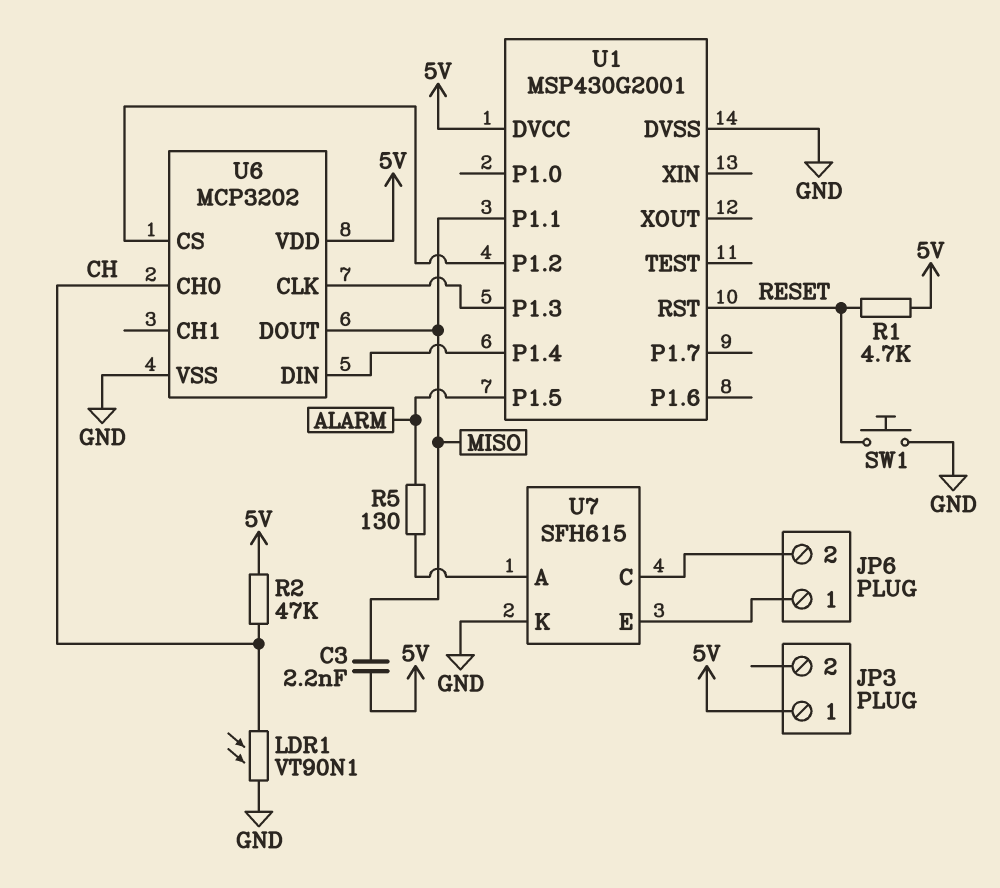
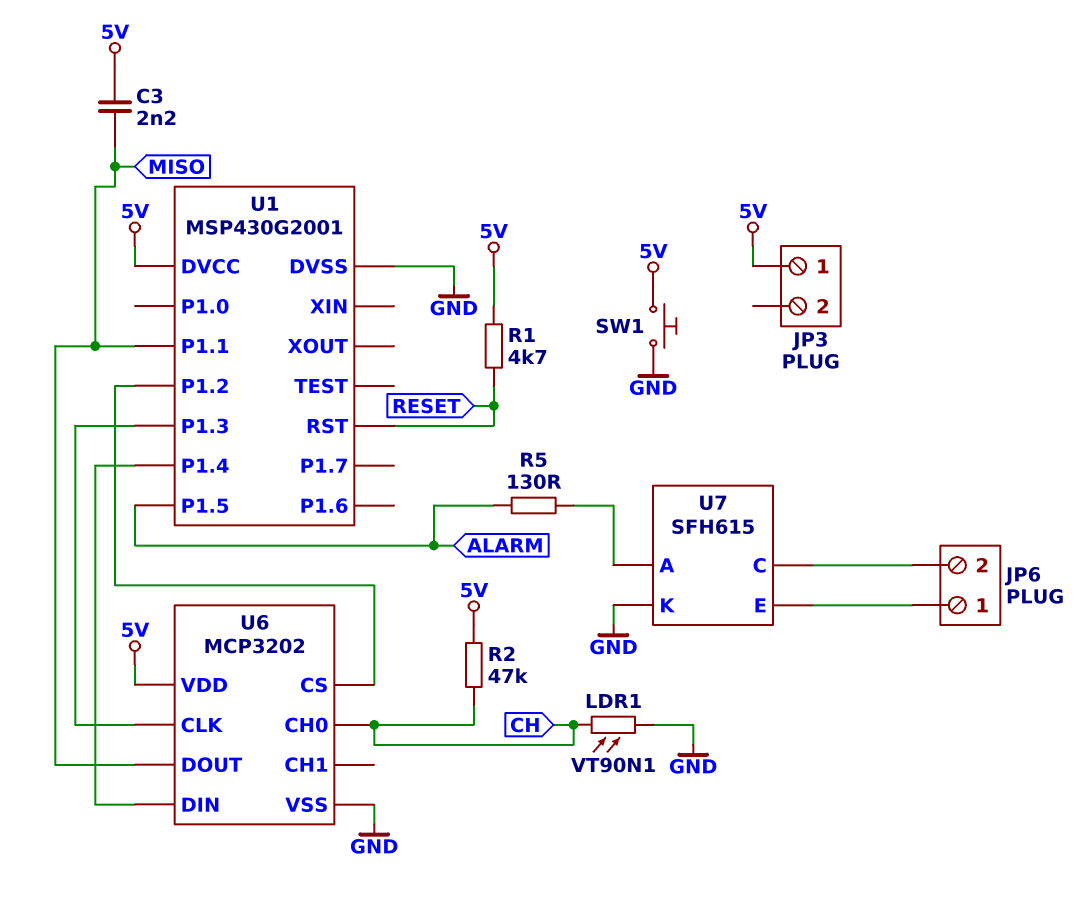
SW1: button (GND, RESET) -> button (5V, GND)

